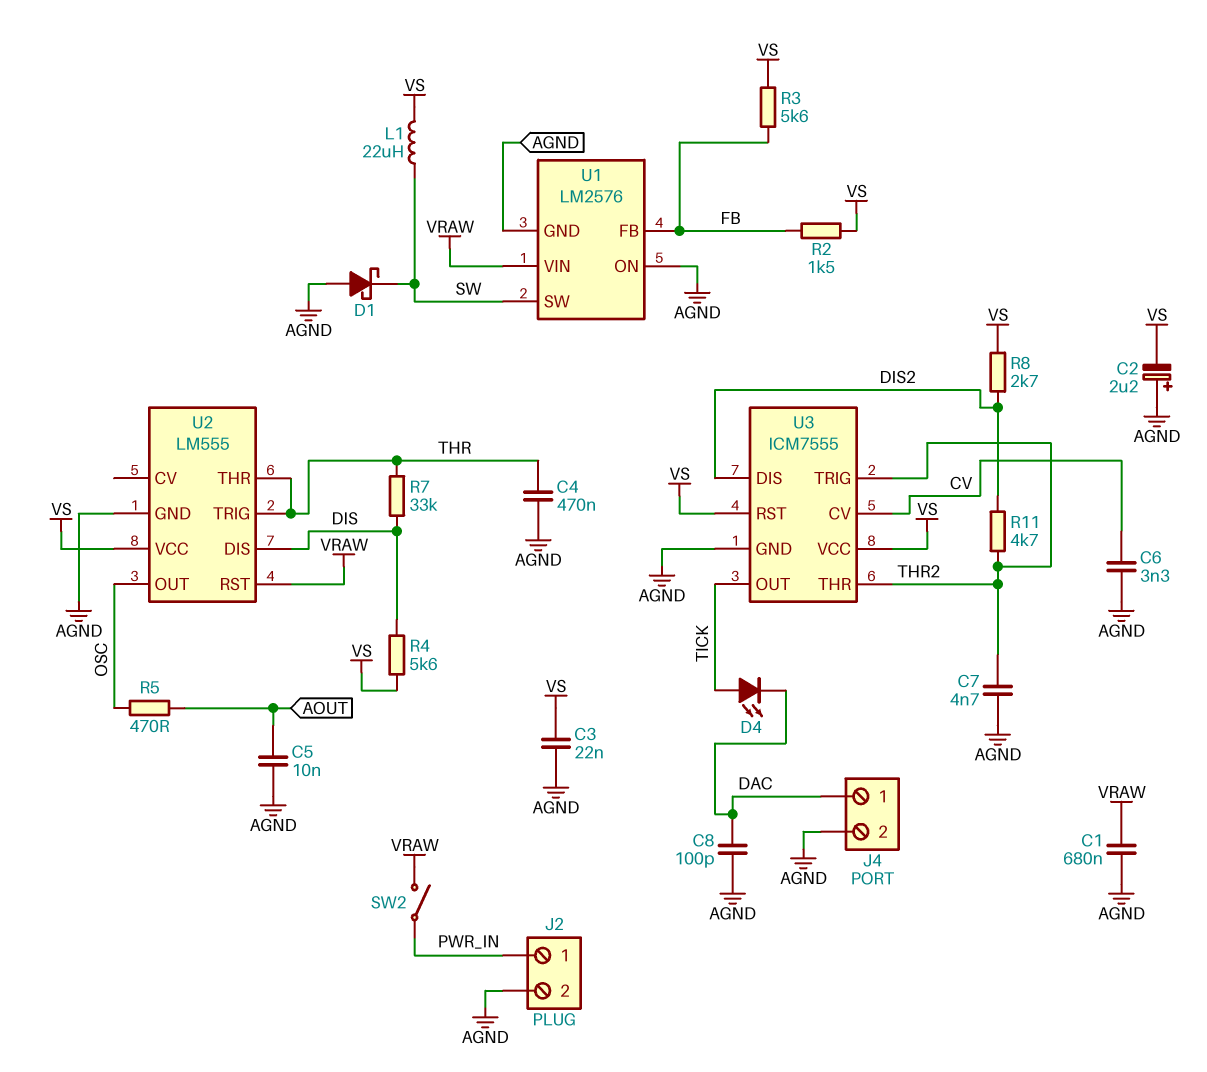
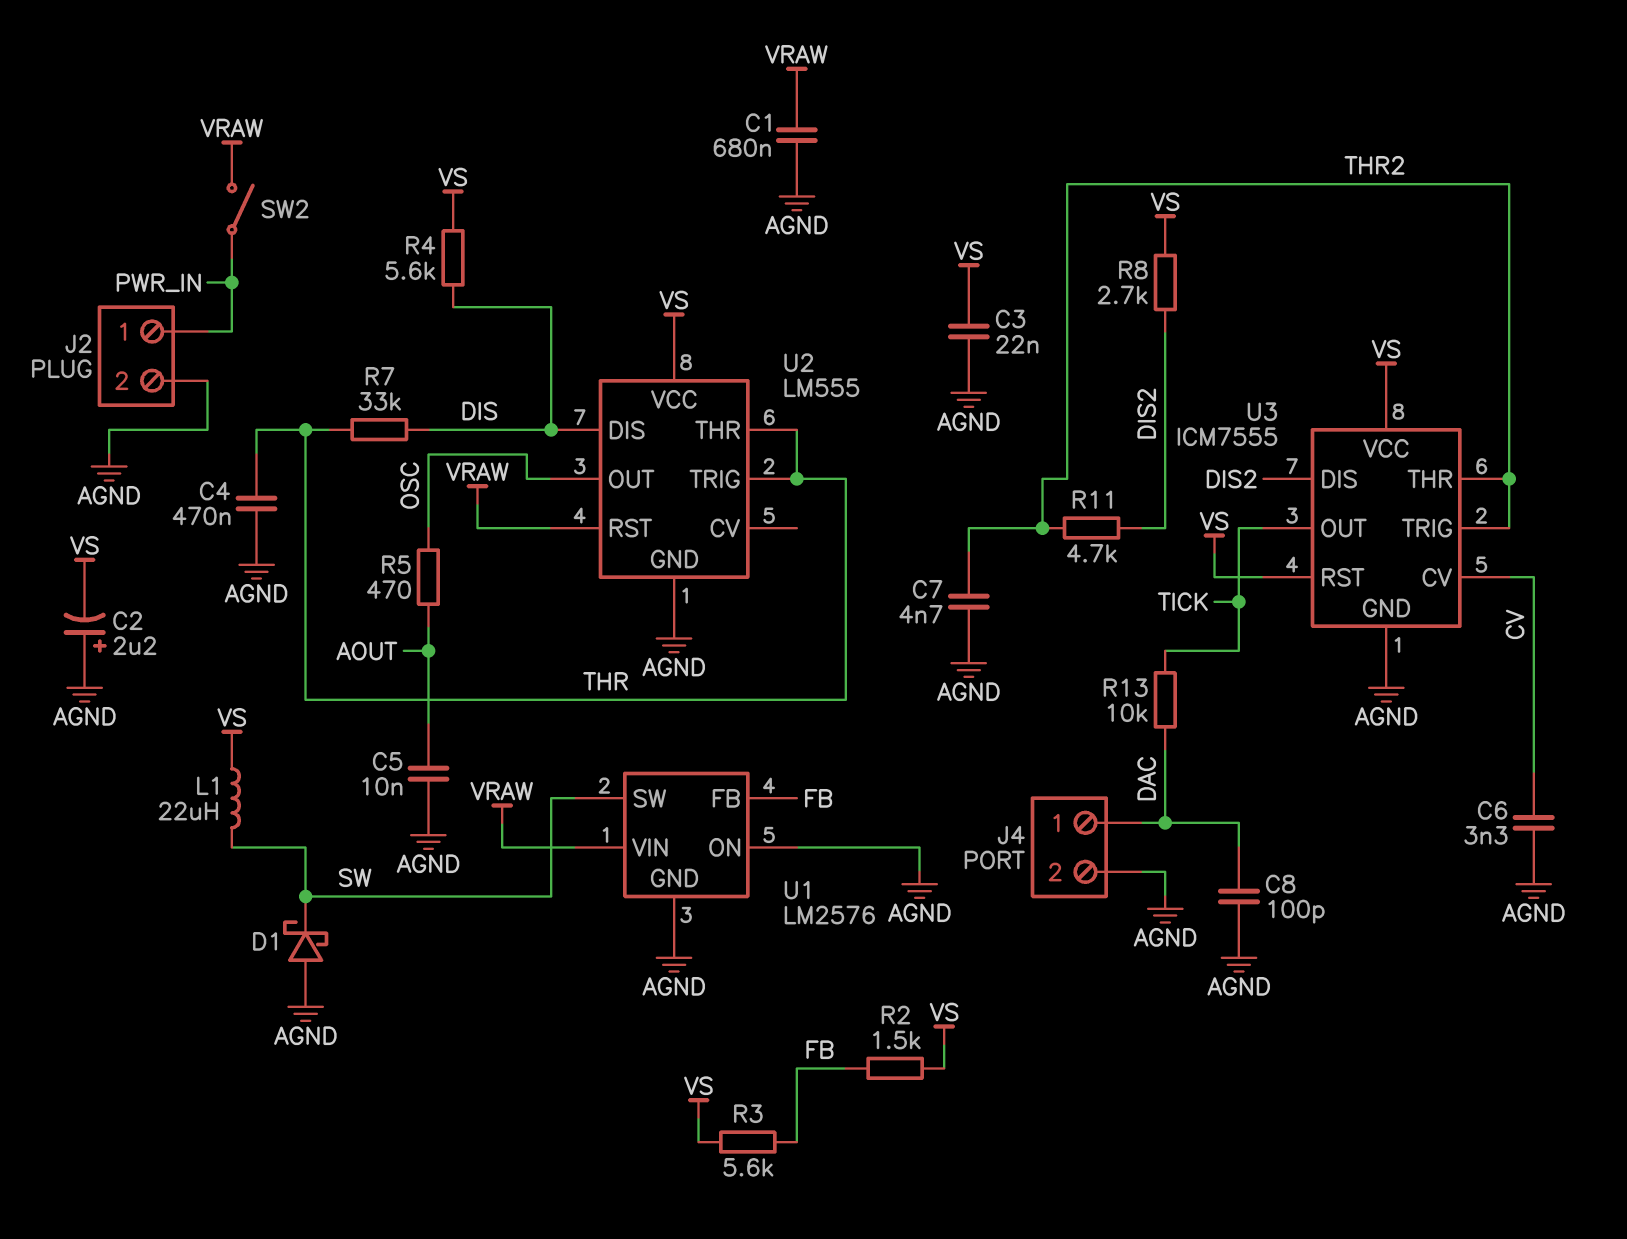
D4: LED (A TICK, K DAC) -> none
R13: none -> 10k (DAC, TICK)

